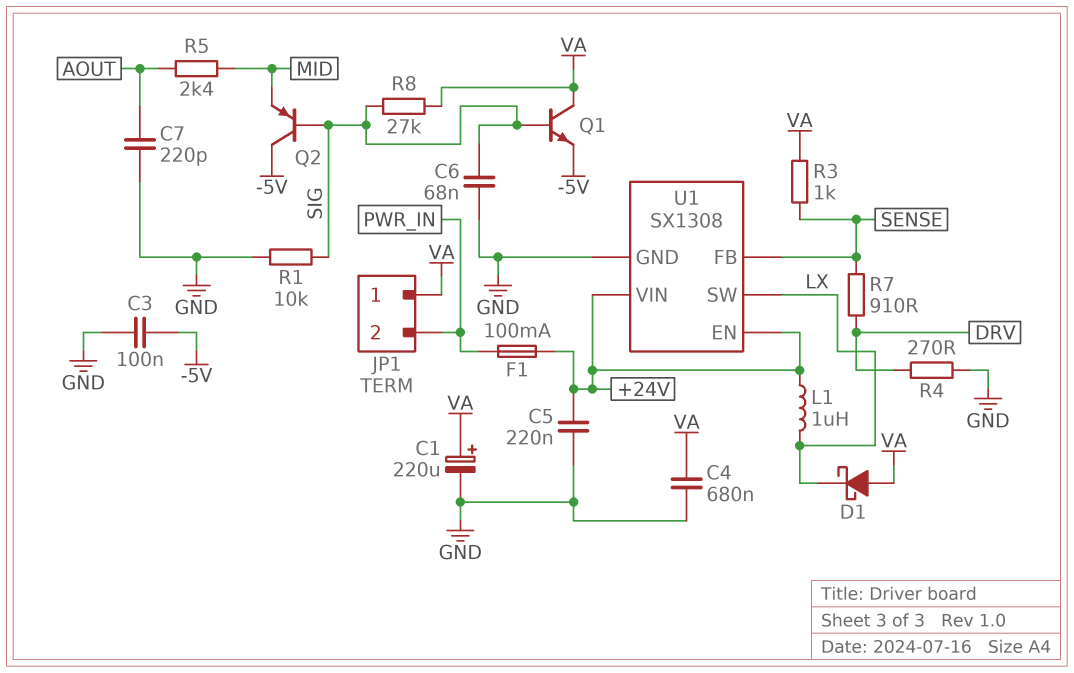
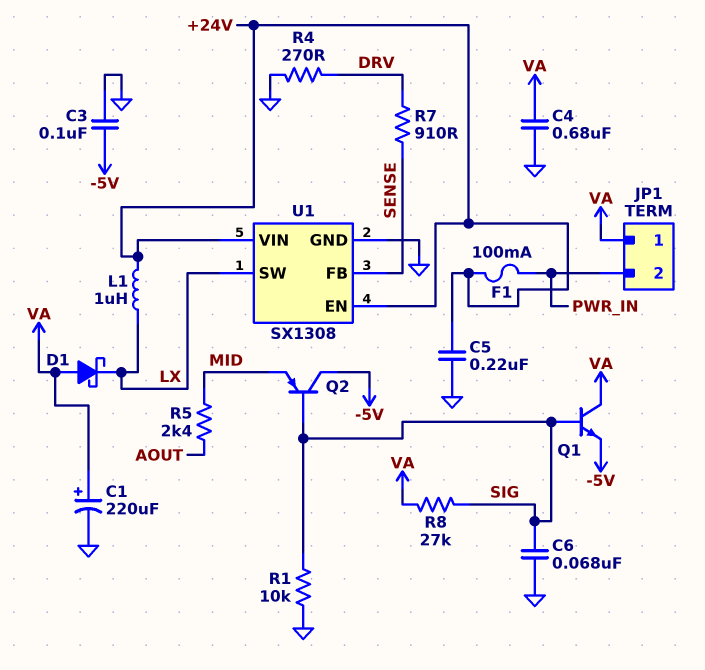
C7: 220pF (AOUT, GND) -> none
R3: 1k (SENSE, VA) -> none

